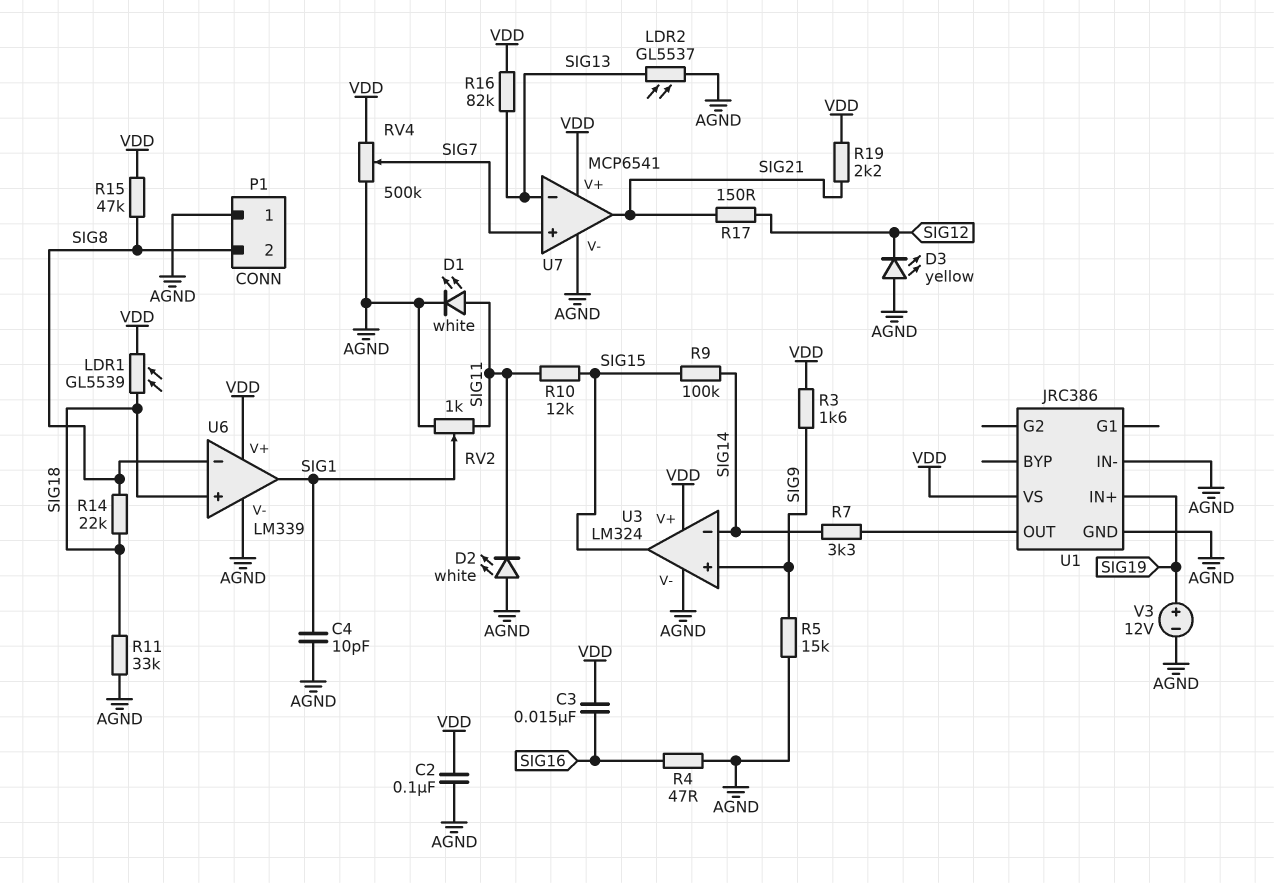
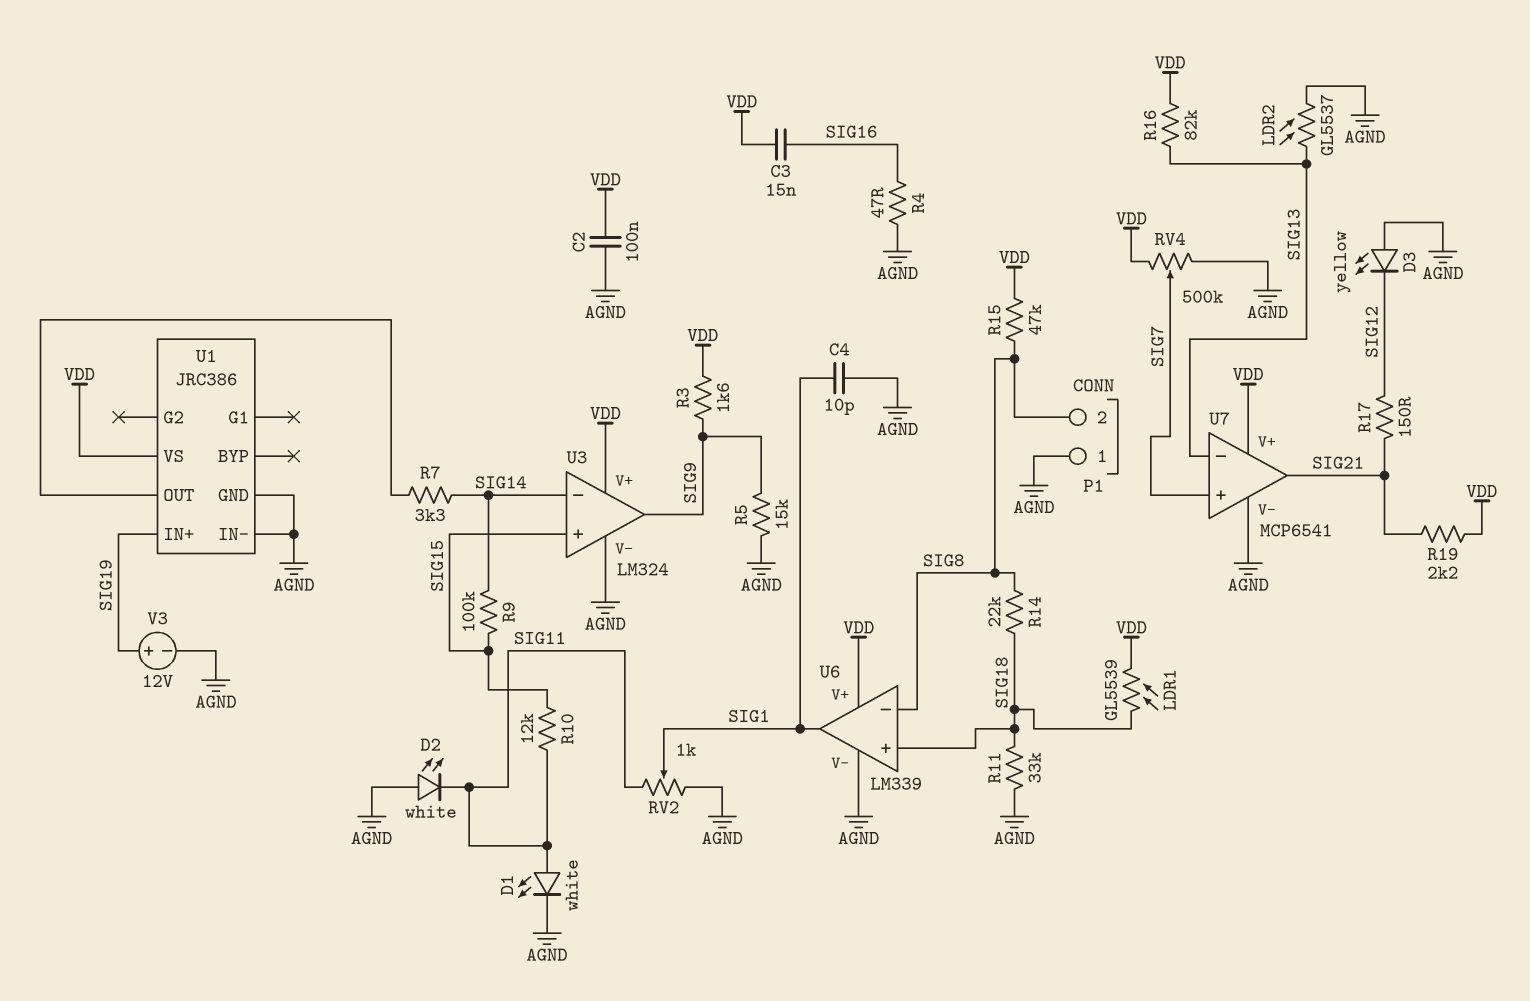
U3 pin in+: SIG9 -> SIG15
U3 pin out: SIG15 -> SIG9

